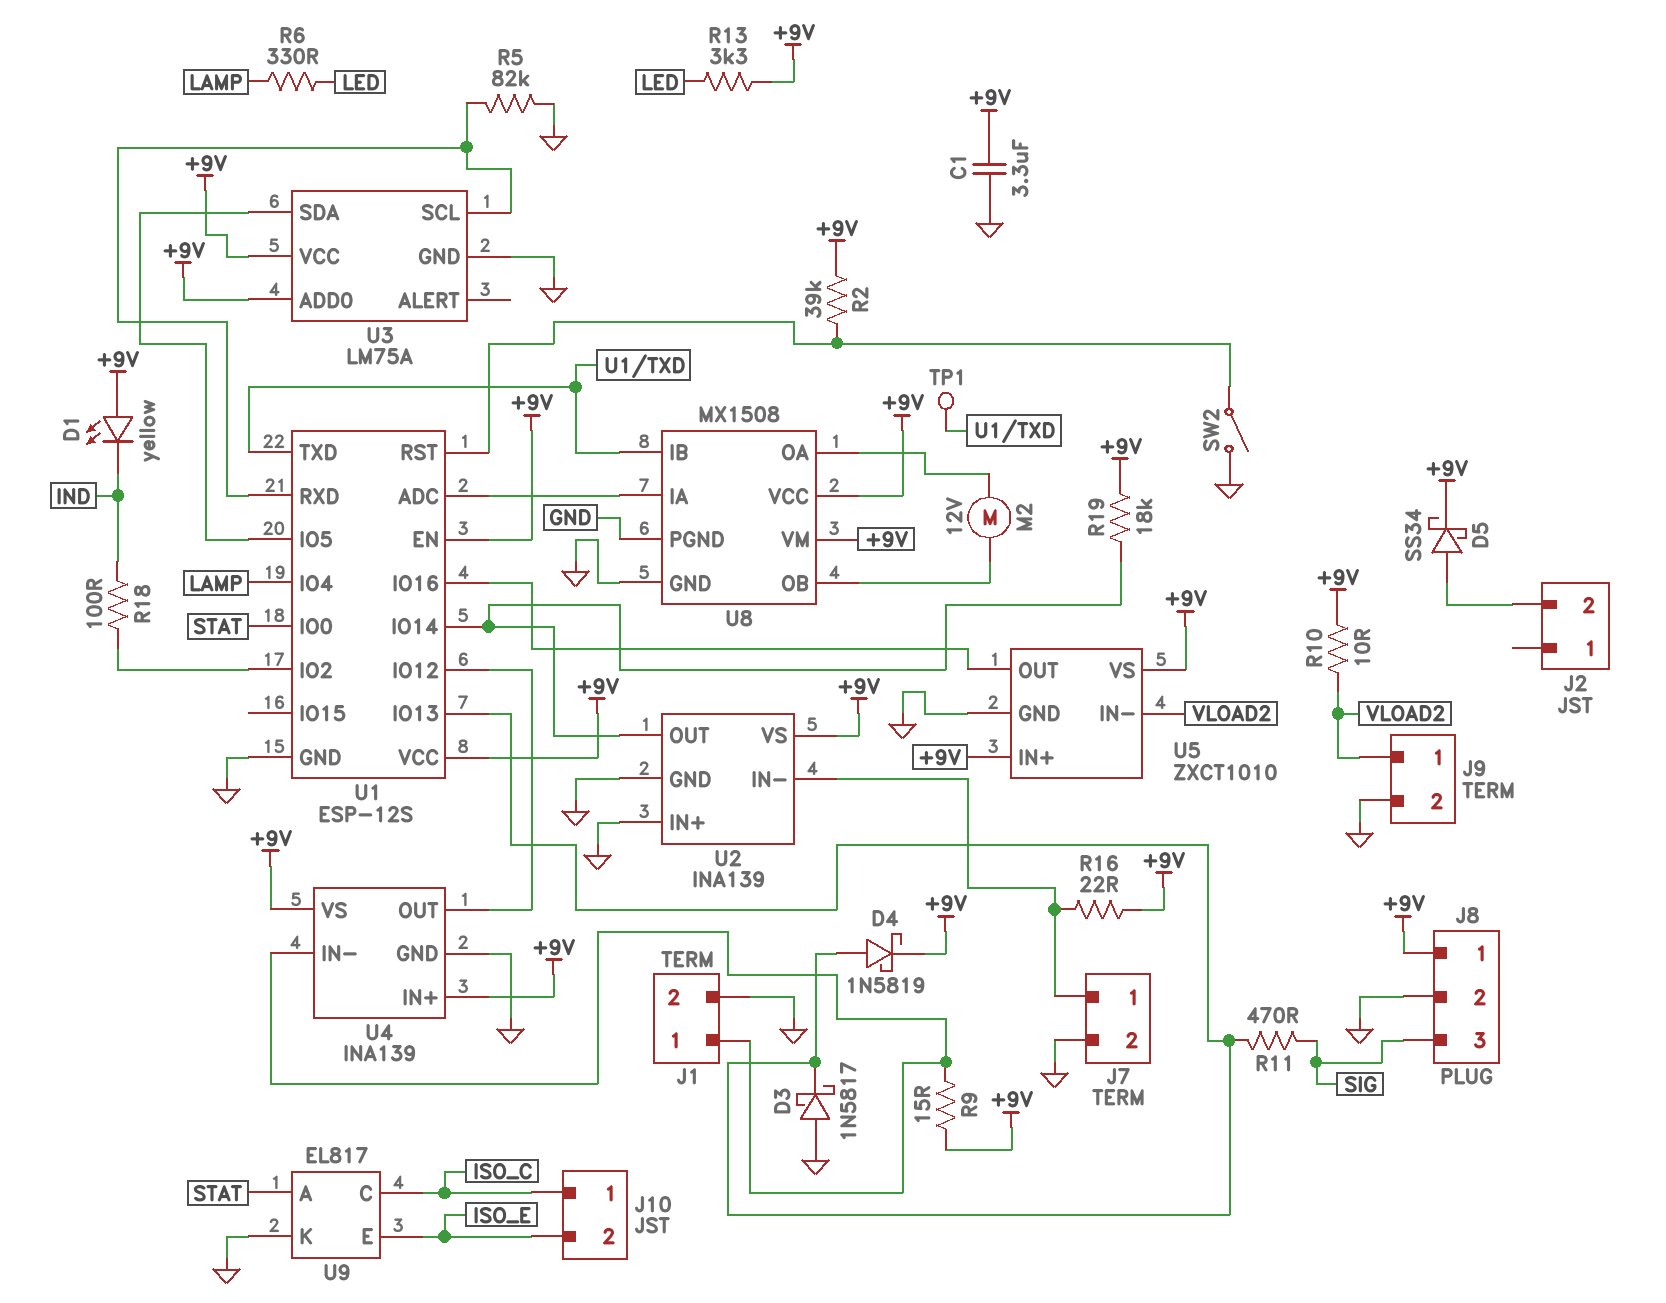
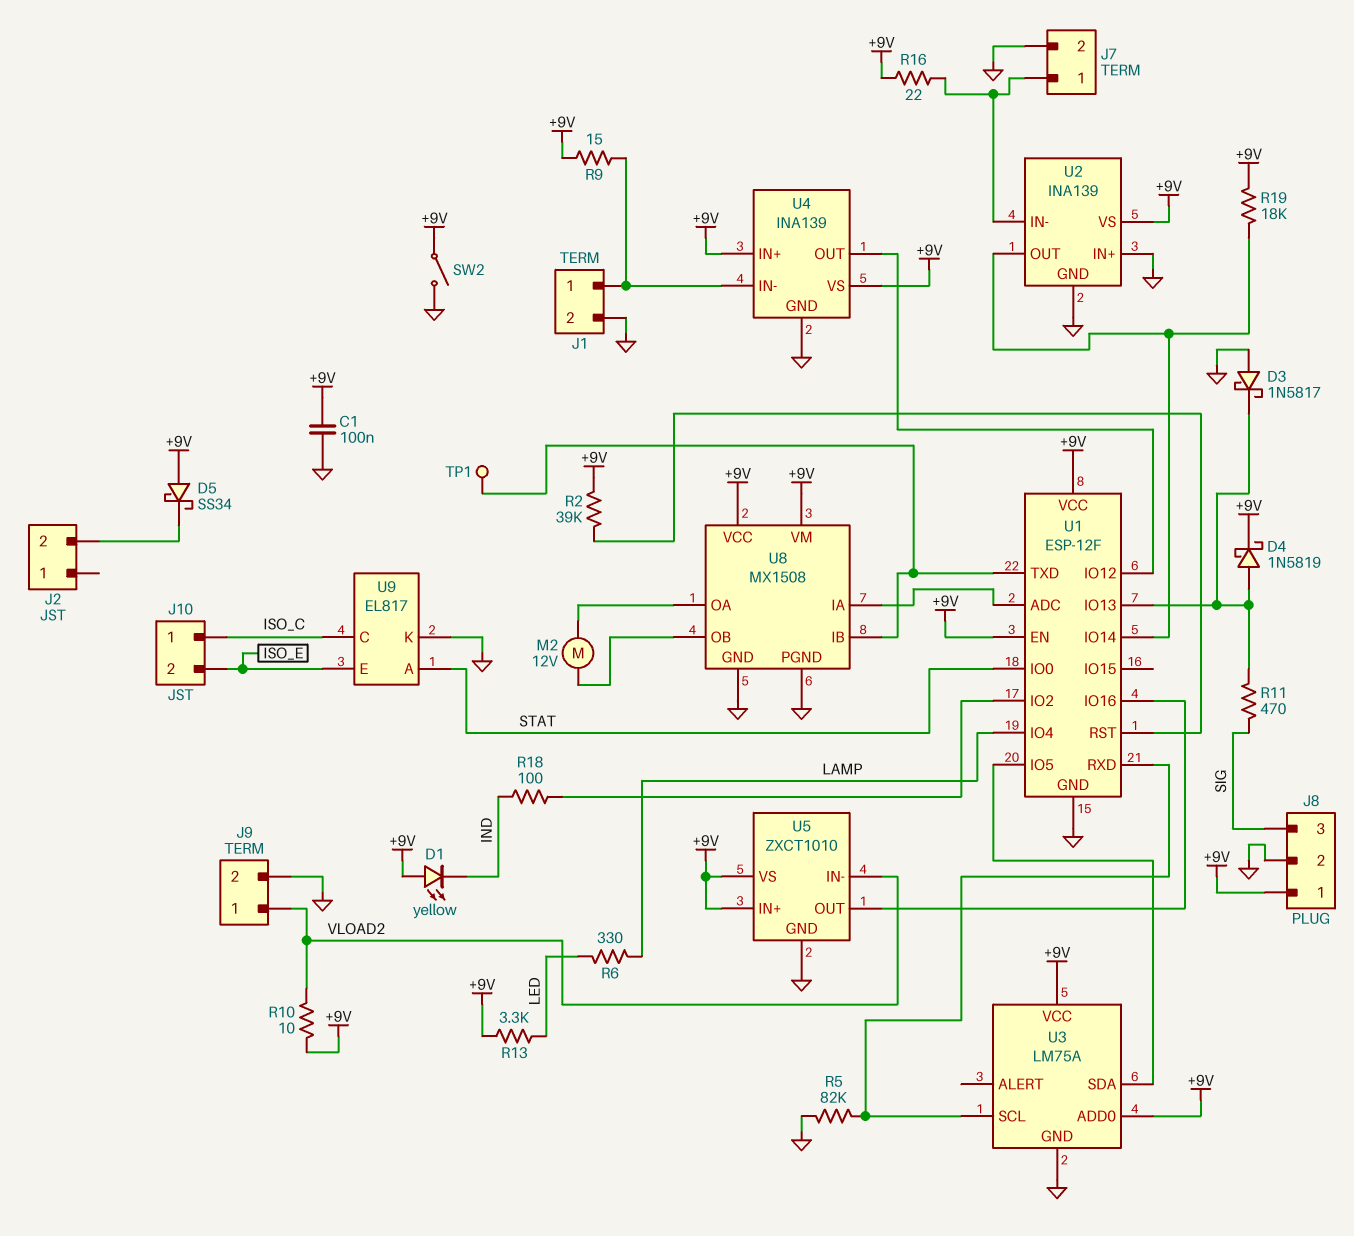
C1: 3.3uF (+9V, GND) -> 100nF (+9V, GND)
D5: schottky SS34 (A J2/2, K +9V) -> schottky SS34 (A +9V, K J2/2)
SW2: switch (GND, U1/RST) -> switch (+9V, GND)
U1: ESP-12S -> ESP-12F

